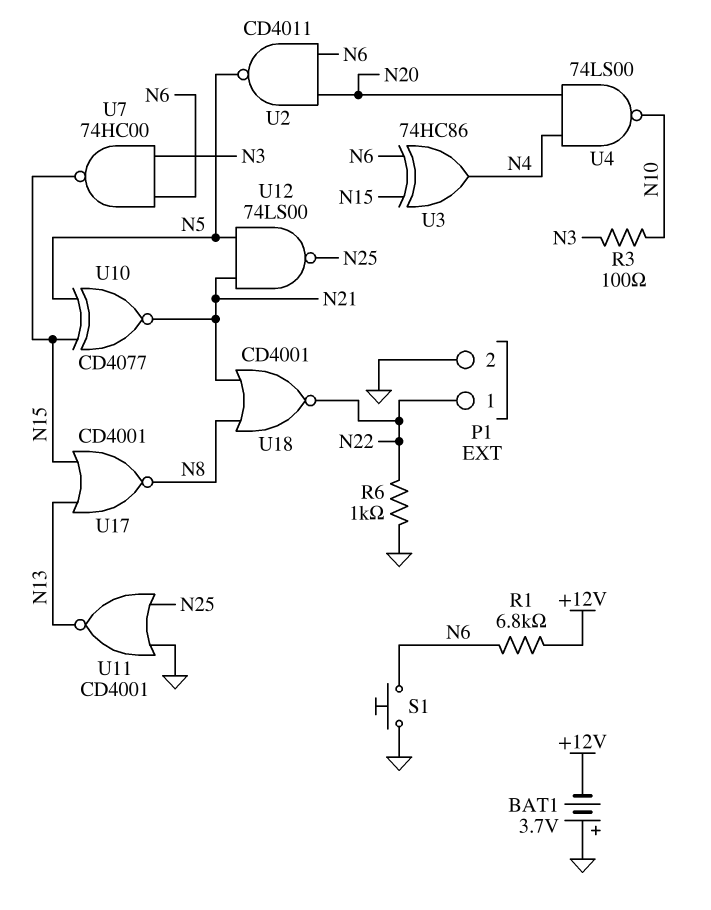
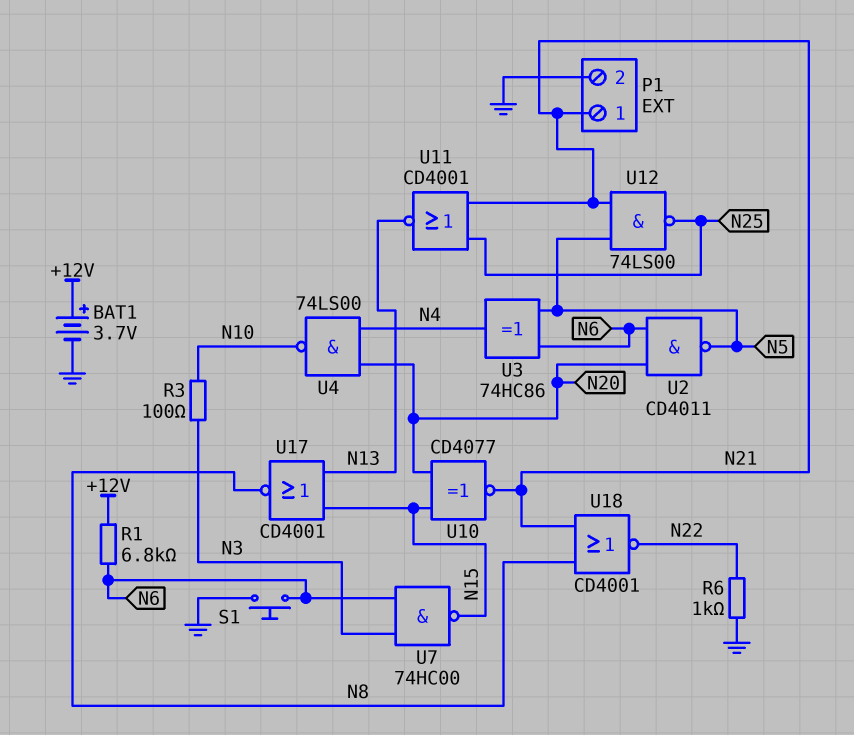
BAT1: 3.7V (plus GND, minus +12V) -> 3.7V (plus +12V, minus GND)
P1 pin 1: N22 -> N21
U3: XOR 74HC86 (in N6, in N15, out N4) -> XOR 74HC86 (in N5, in N6, out N4)
U10: XNOR CD4077 (in N5, in N15, out N21) -> XNOR CD4077 (in N15, in N20, out N21)
U11: NOR CD4001 (in GND, in N25, out N13) -> NOR CD4001 (in N21, in N25, out N13)

